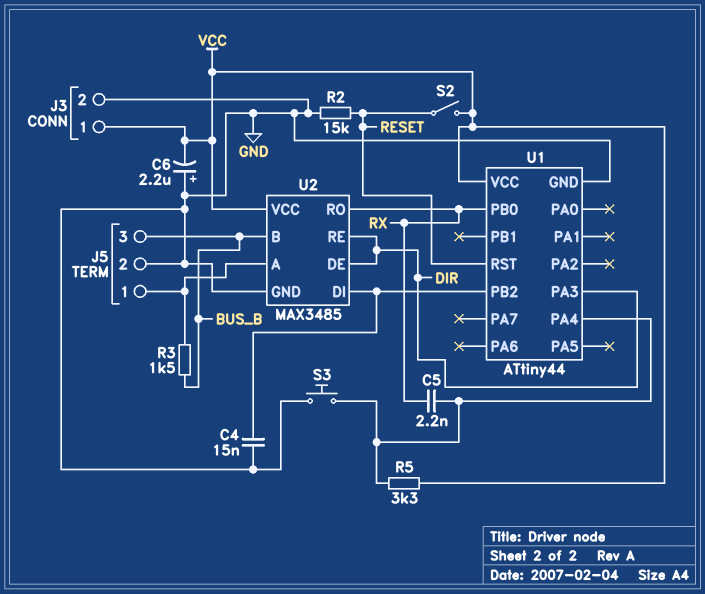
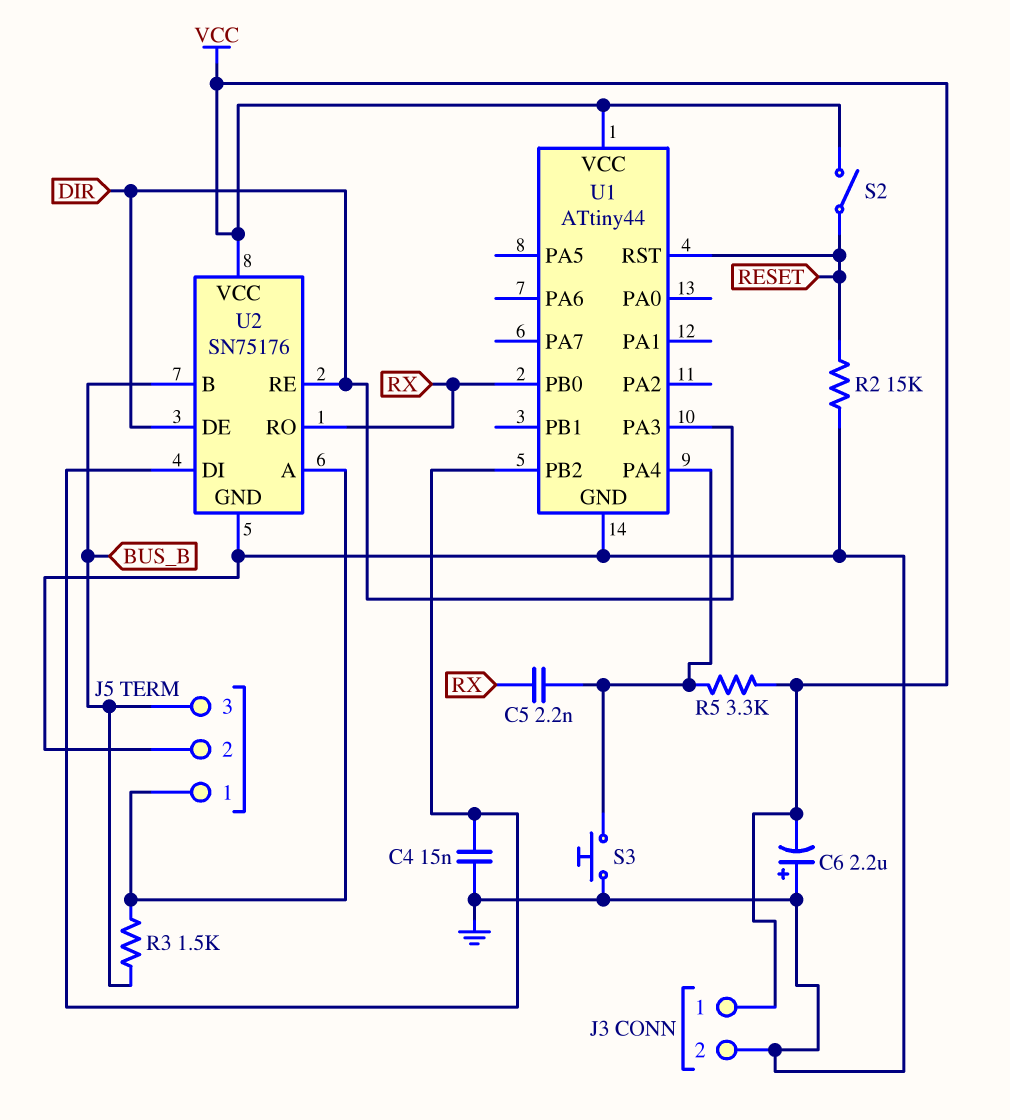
U2: MAX3485 -> SN75176

